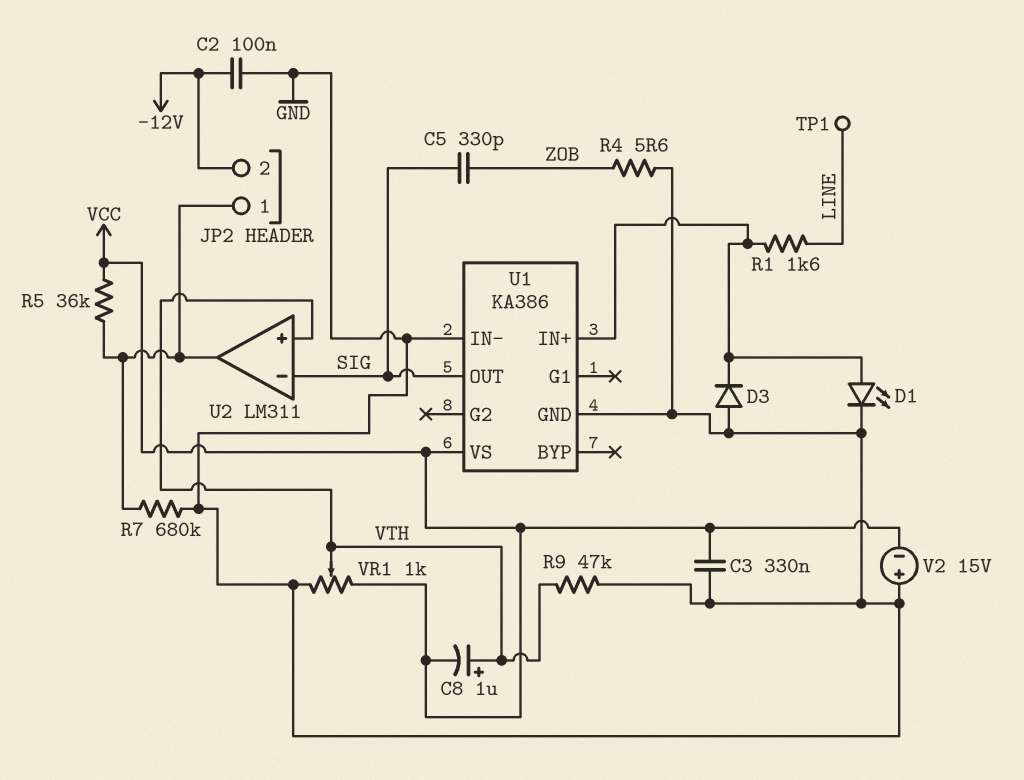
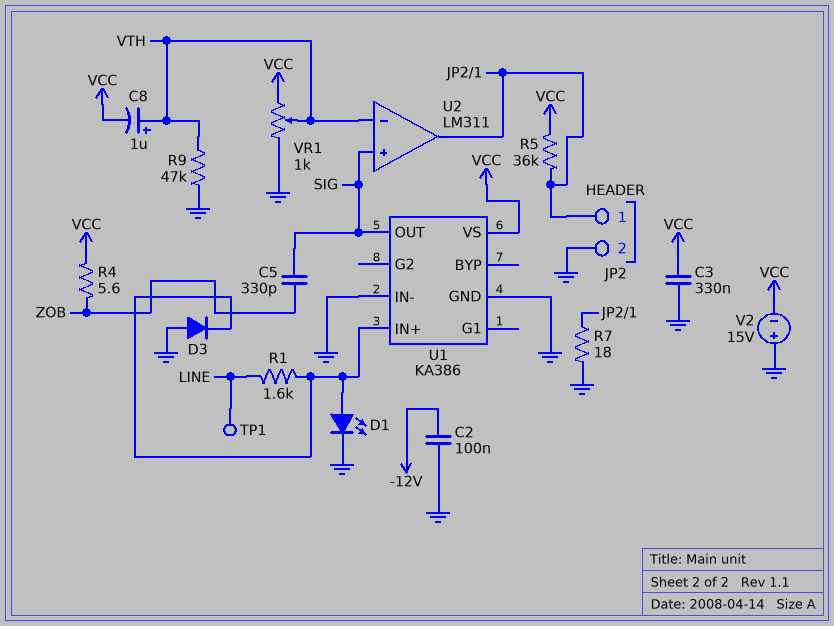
JP2 pin 2: -12V -> GND
R4: 5.6 (GND, ZOB) -> 5.6 (VCC, ZOB)
R7: 680k (GND, JP2/1) -> 18 (GND, JP2/1)
U2 pin in+: VTH -> SIG
U2 pin in-: SIG -> VTH

